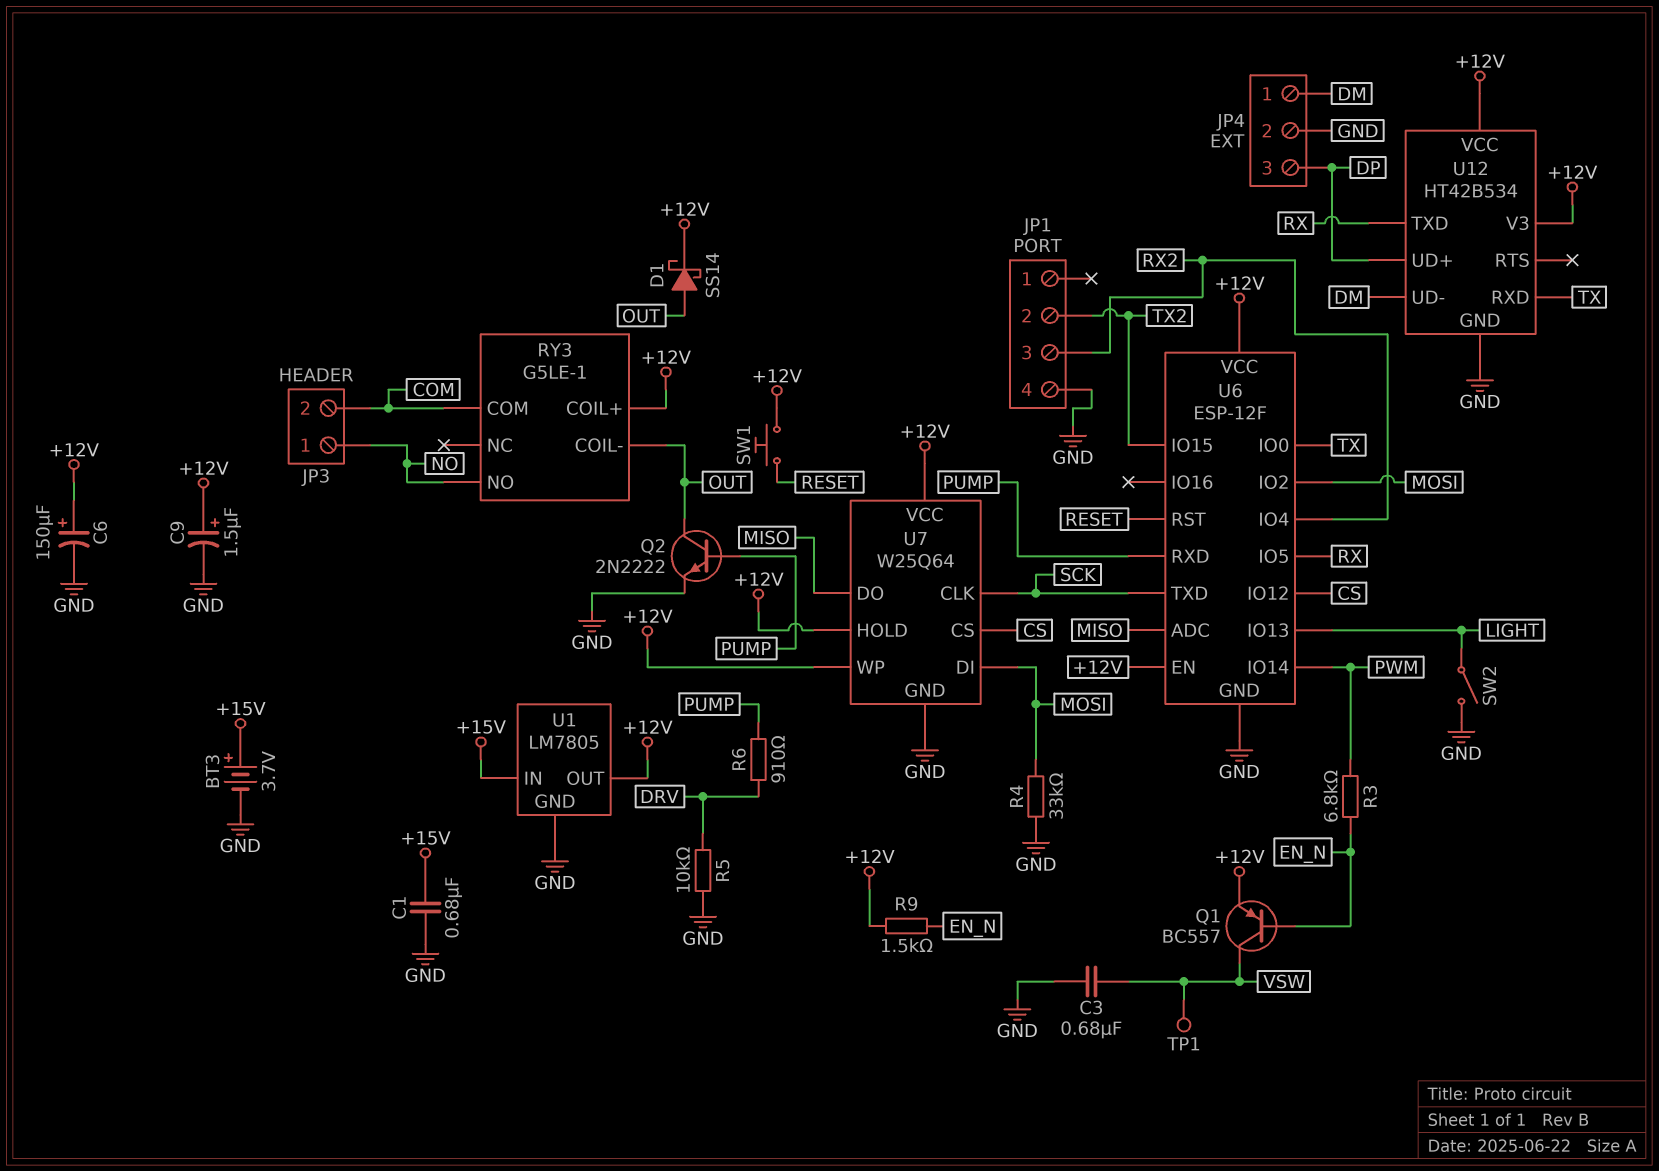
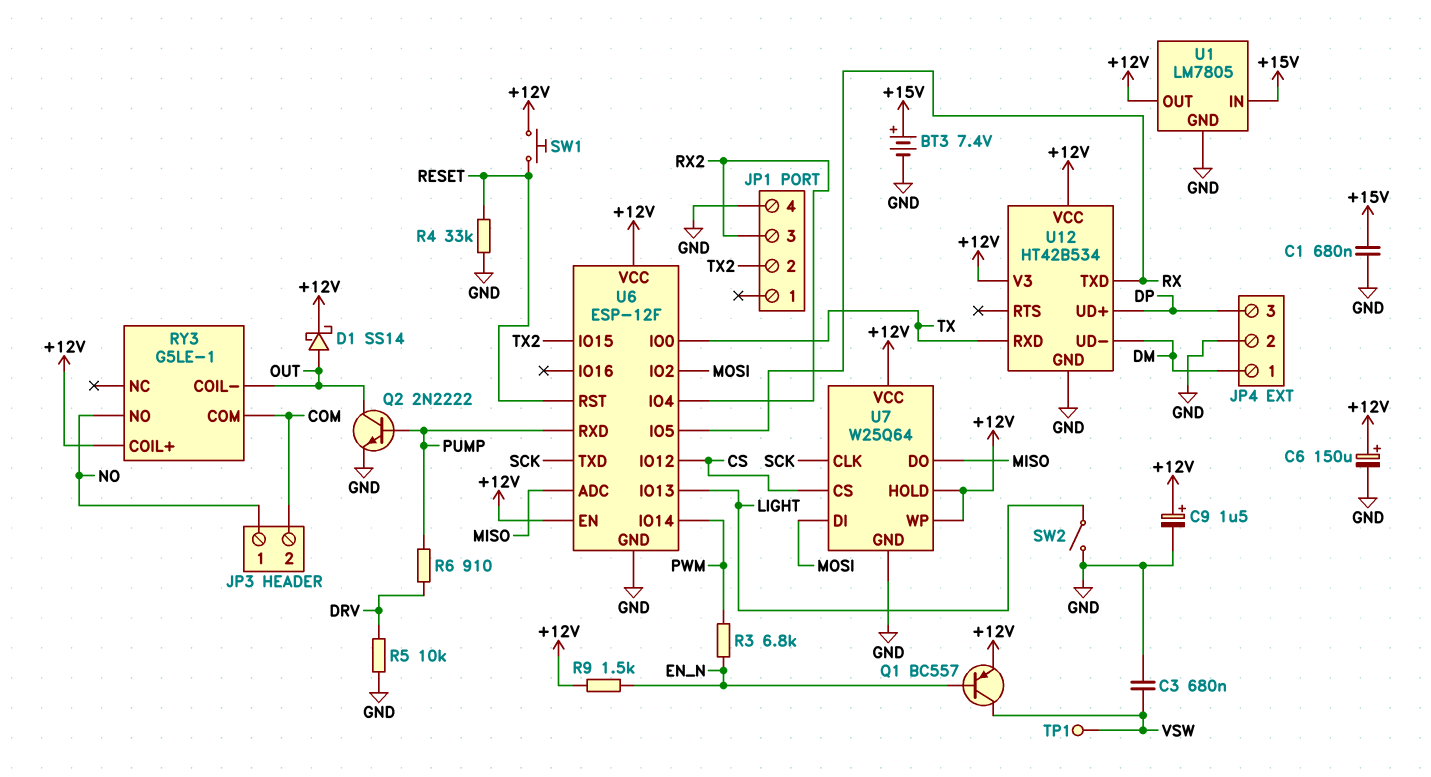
BT3: 3.7V (plus +15V, minus GND) -> 7.4V (plus +15V, minus GND)
R4: 33k (GND, MOSI) -> 33k (GND, RESET)

